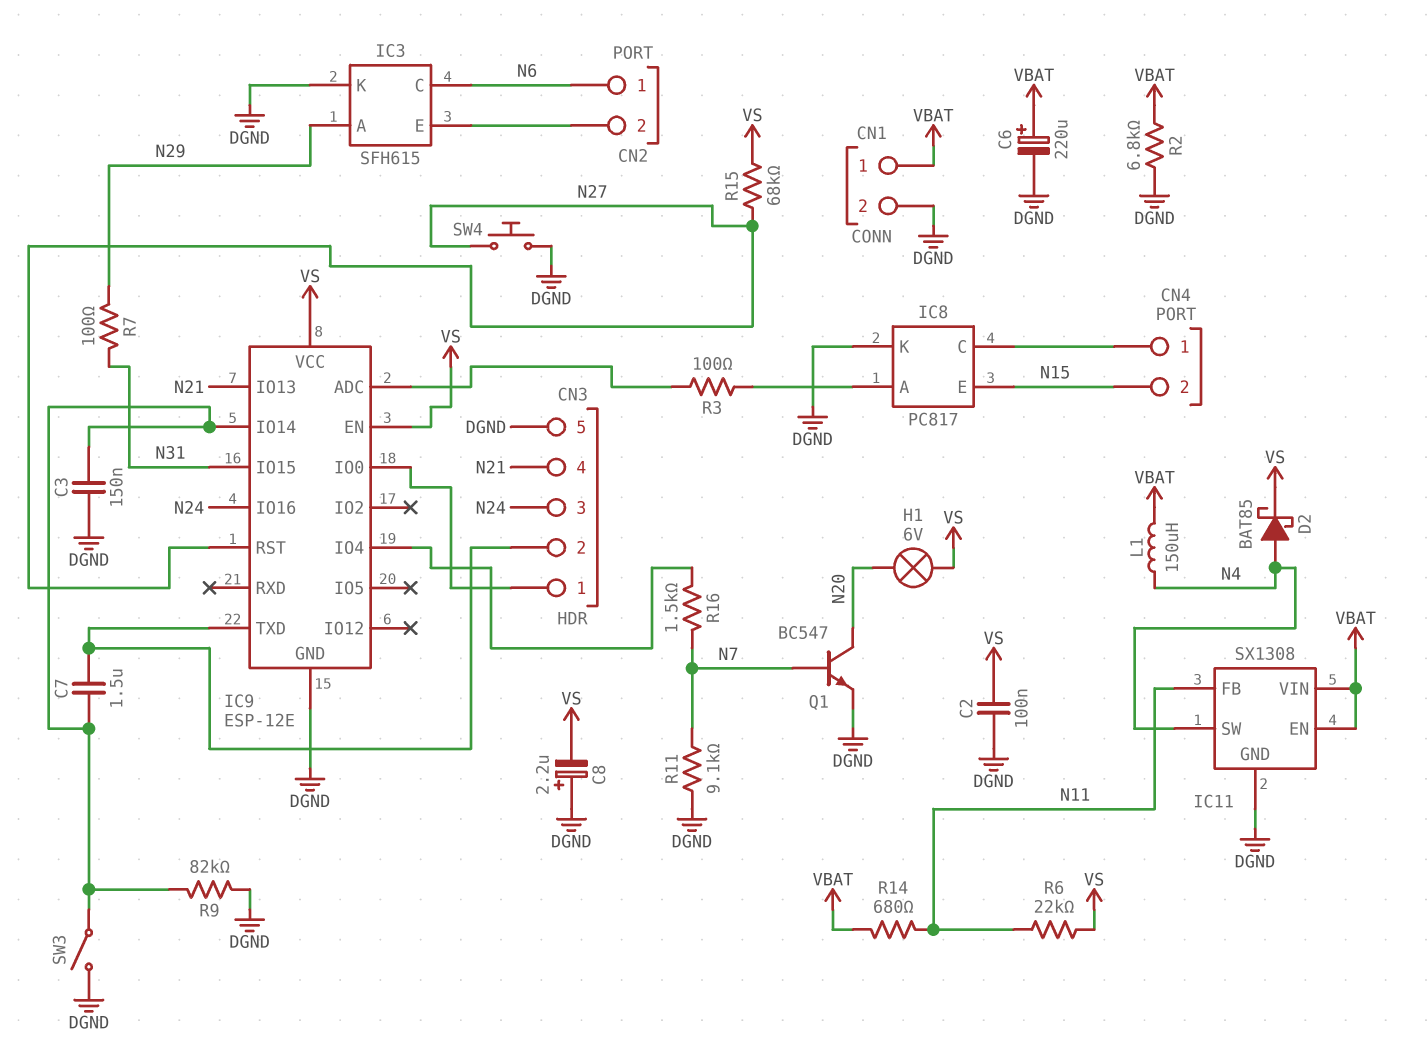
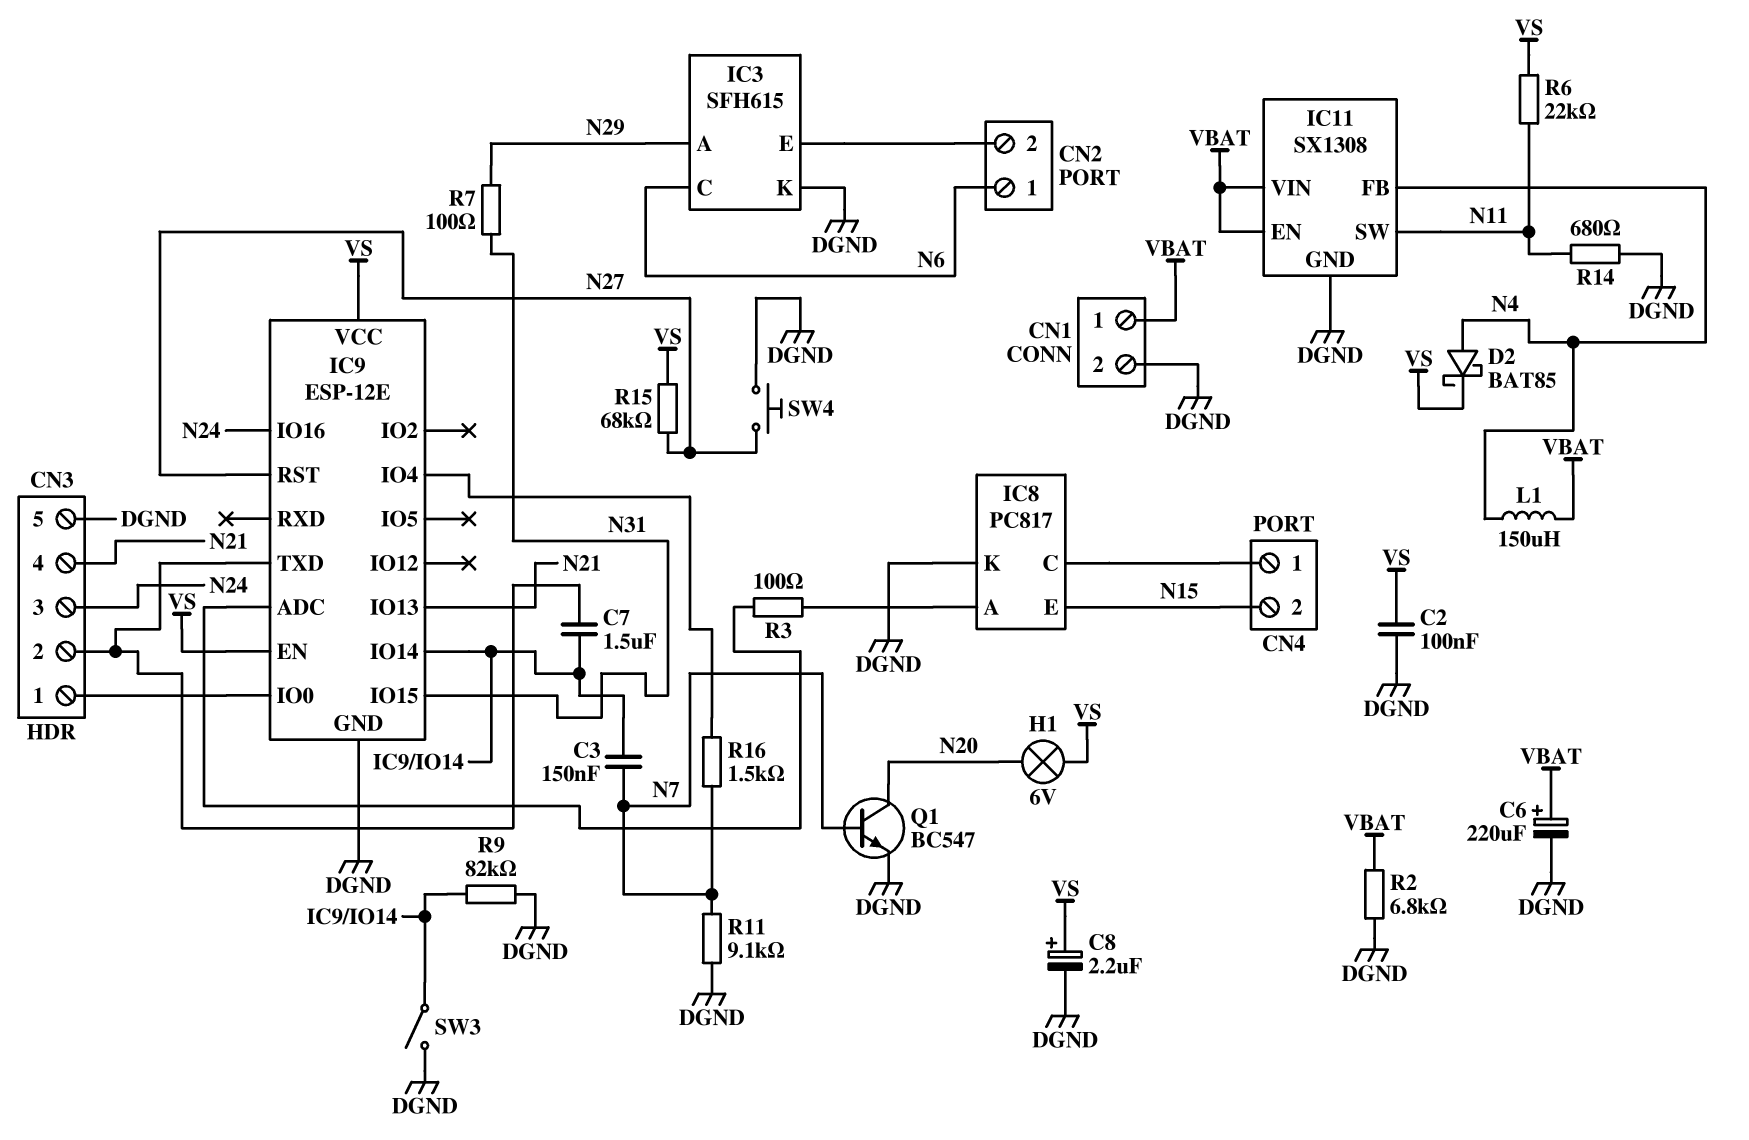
C3: 150nF (DGND, IC9/IO14) -> 150nF (IC9/IO14, N7)
C8: 2.2uF (plus DGND, minus VS) -> 2.2uF (plus VS, minus DGND)
IC11 pin FB: N11 -> N4
IC11 pin SW: N4 -> N11
R14: 680 (N11, VBAT) -> 680 (DGND, N11)

